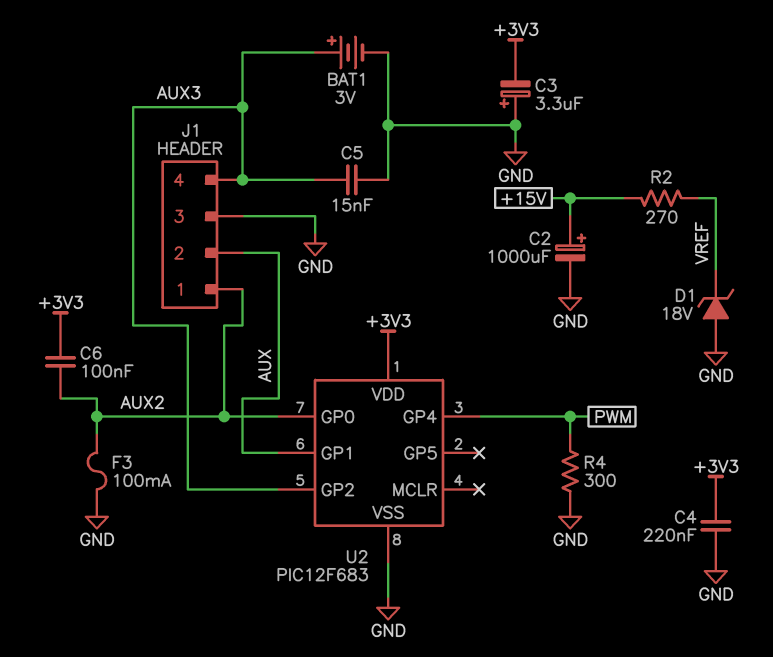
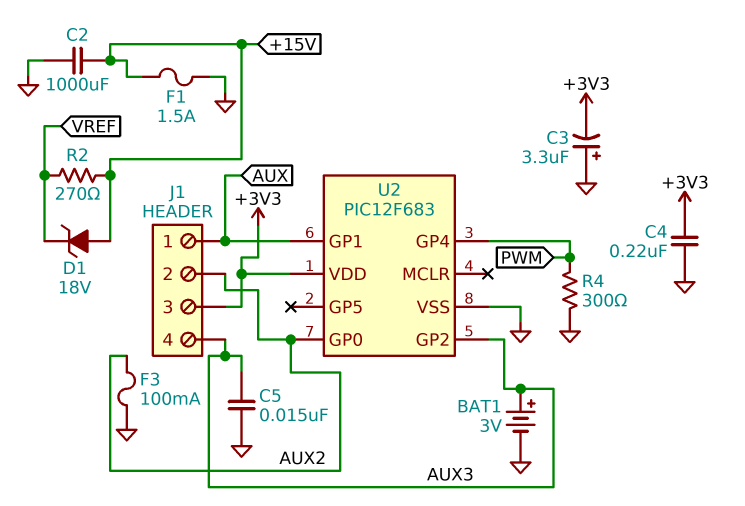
C2: 1000uF (plus +15V, minus GND) -> 1000uF (+15V, GND)
C6: 100nF (+3V3, AUX2) -> none
D1: zener 18V (A GND, K VREF) -> zener 18V (A +15V, K VREF)
F1: none -> 1.5A (+15V, GND)
J1 pin 1: AUX2 -> AUX
J1 pin 2: AUX -> AUX2
J1 pin 3: GND -> +3V3

